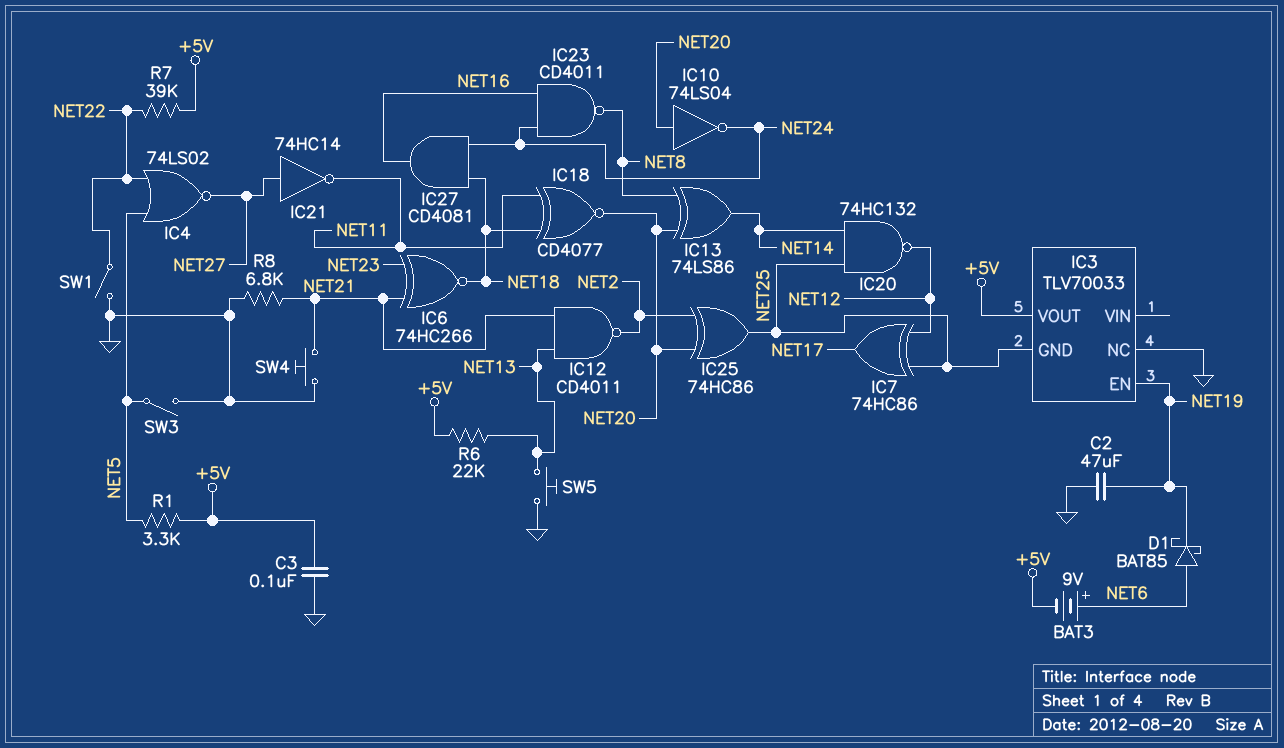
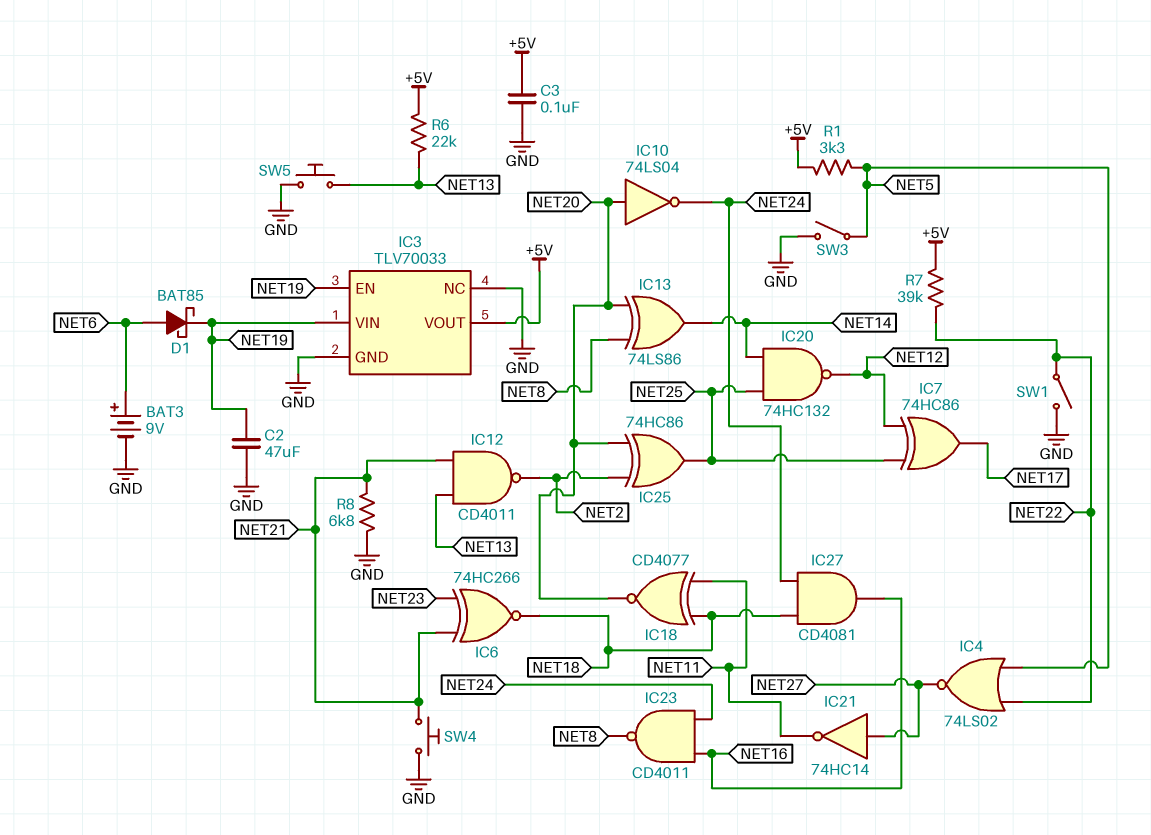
BAT3: 9V (plus NET6, minus +5V) -> 9V (plus NET6, minus GND)
IC3 pin GND: NET25 -> GND
IC3 pin VIN: none -> NET19

